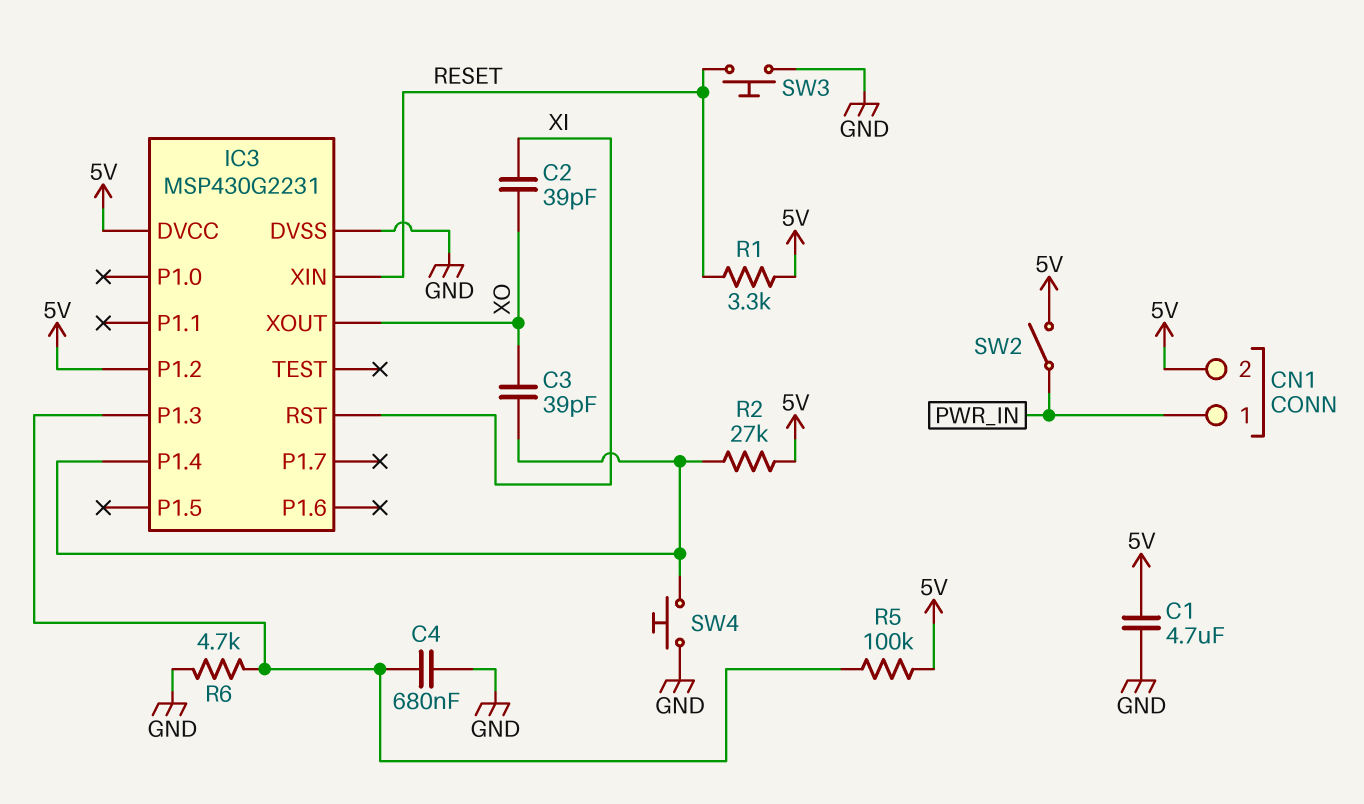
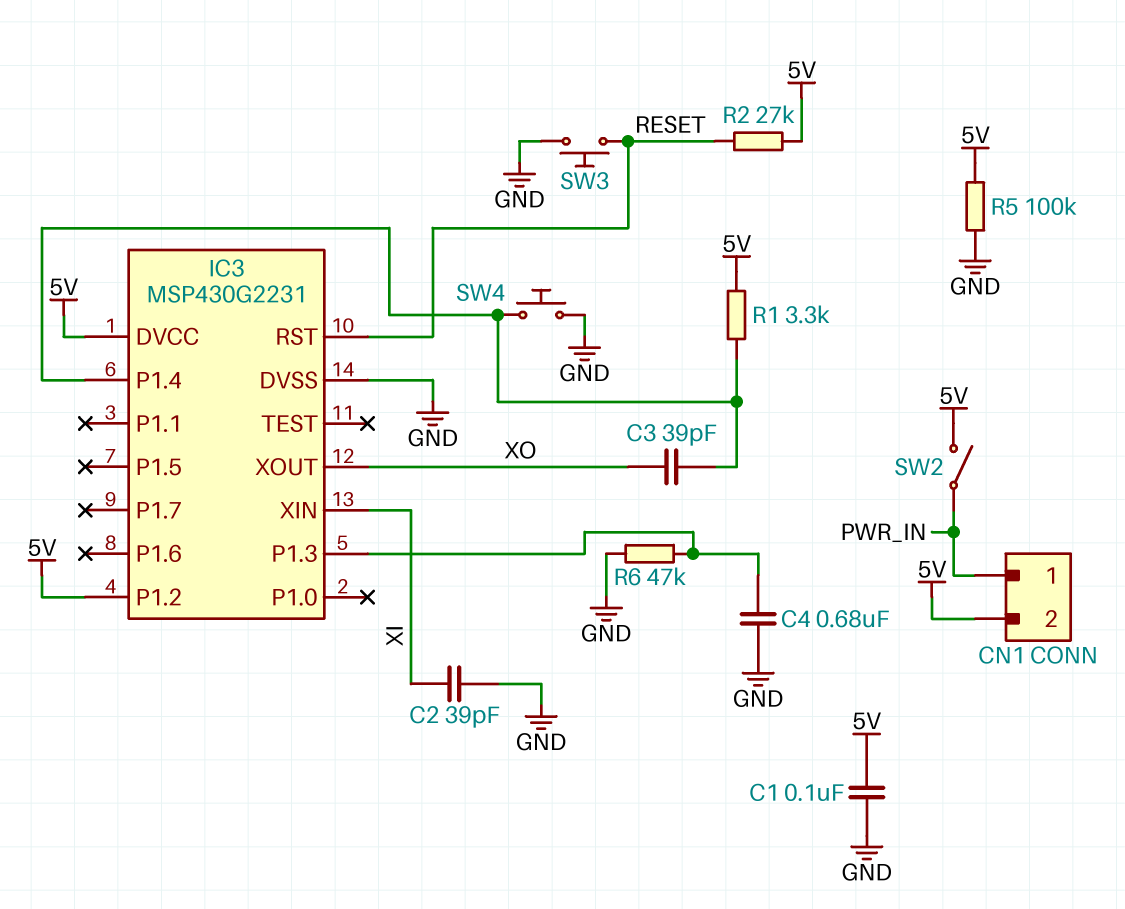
C1: 4.7uF (5V, GND) -> 100nF (5V, GND)
C2: 39pF (XI, XO) -> 39pF (GND, XI)
IC3 pin RST: XI -> RESET
IC3 pin XIN: RESET -> XI
R1: 3.3k (5V, RESET) -> 3.3k (5V, IC3/P1.4)
R2: 27k (5V, IC3/P1.4) -> 27k (5V, RESET)
R5: 100k (5V, IC3/P1.3) -> 100k (5V, GND)
R6: 4.7k (GND, IC3/P1.3) -> 47k (GND, IC3/P1.3)

